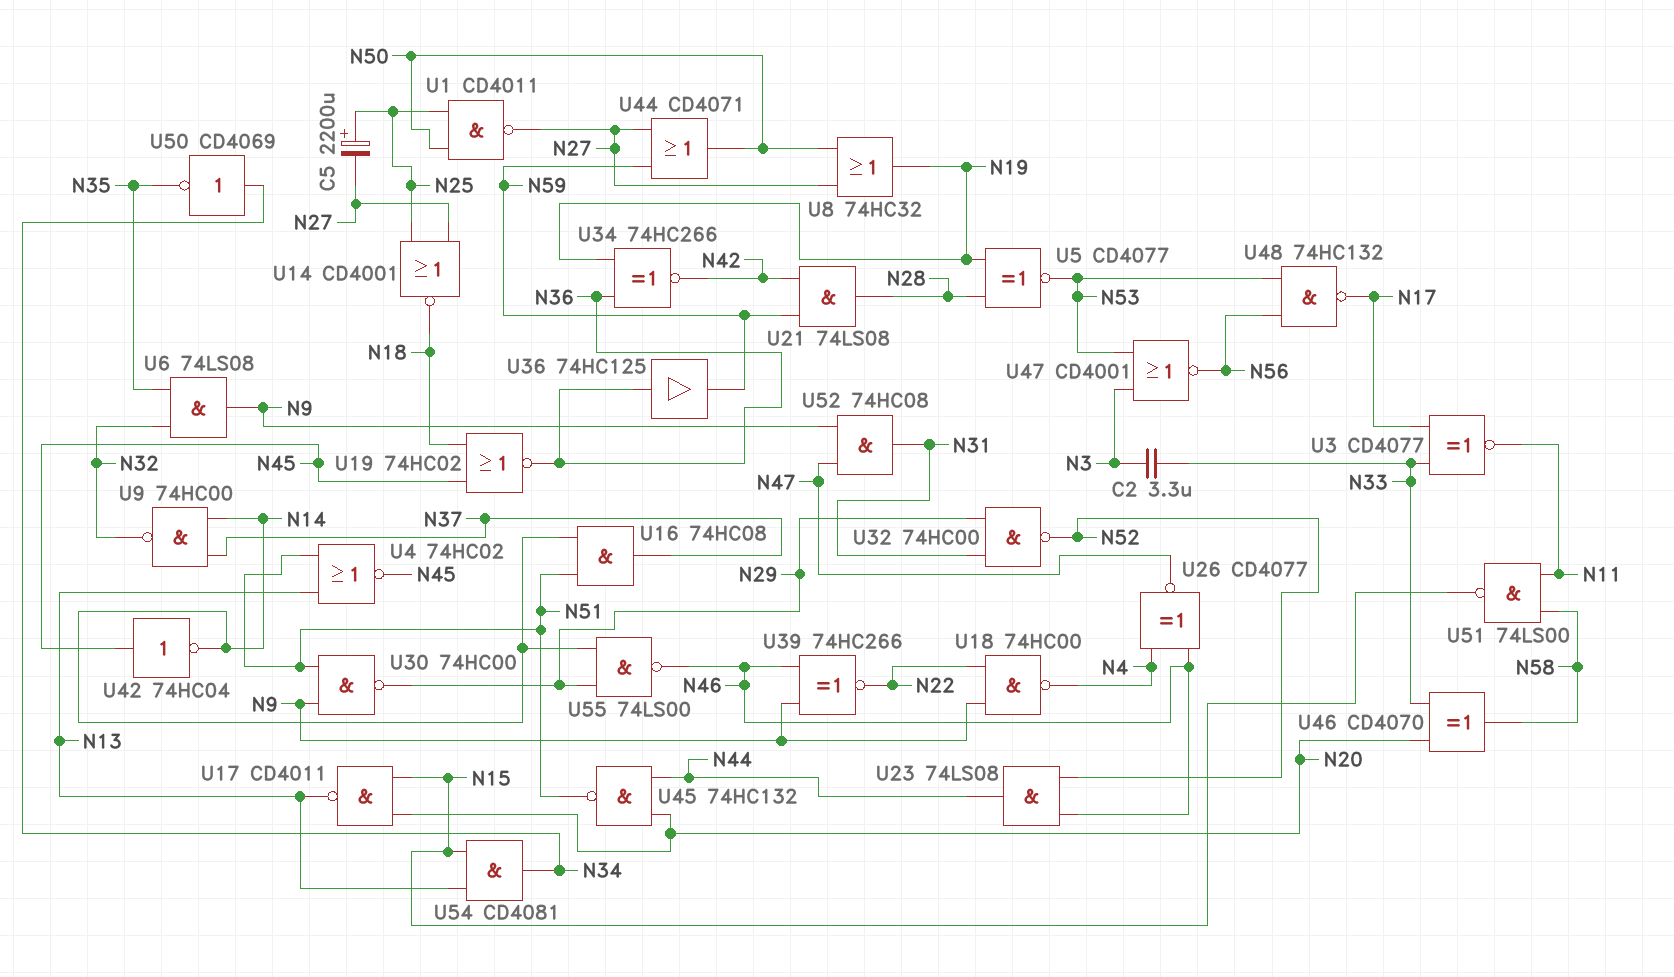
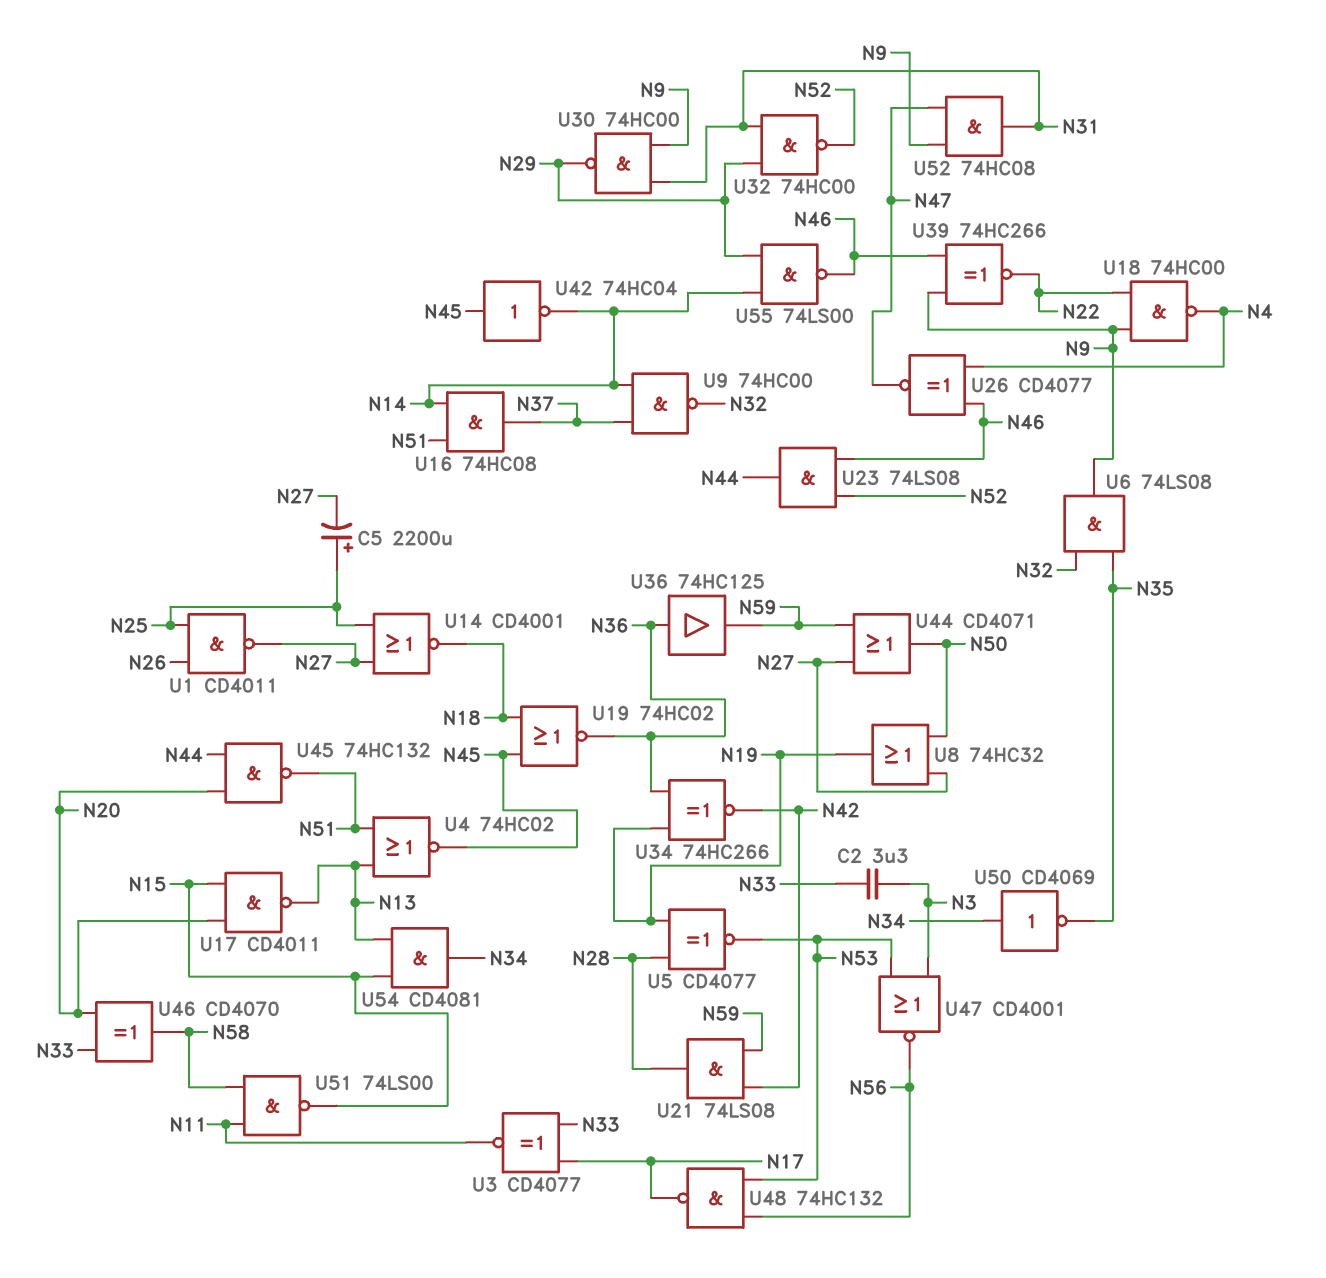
U1: NAND CD4011 (in N25, in N50, out N27) -> NAND CD4011 (in N25, in N26, out N27)
U30: NAND 74HC00 (in N9, in N51, out N29) -> NAND 74HC00 (in N9, in N31, out N29)

